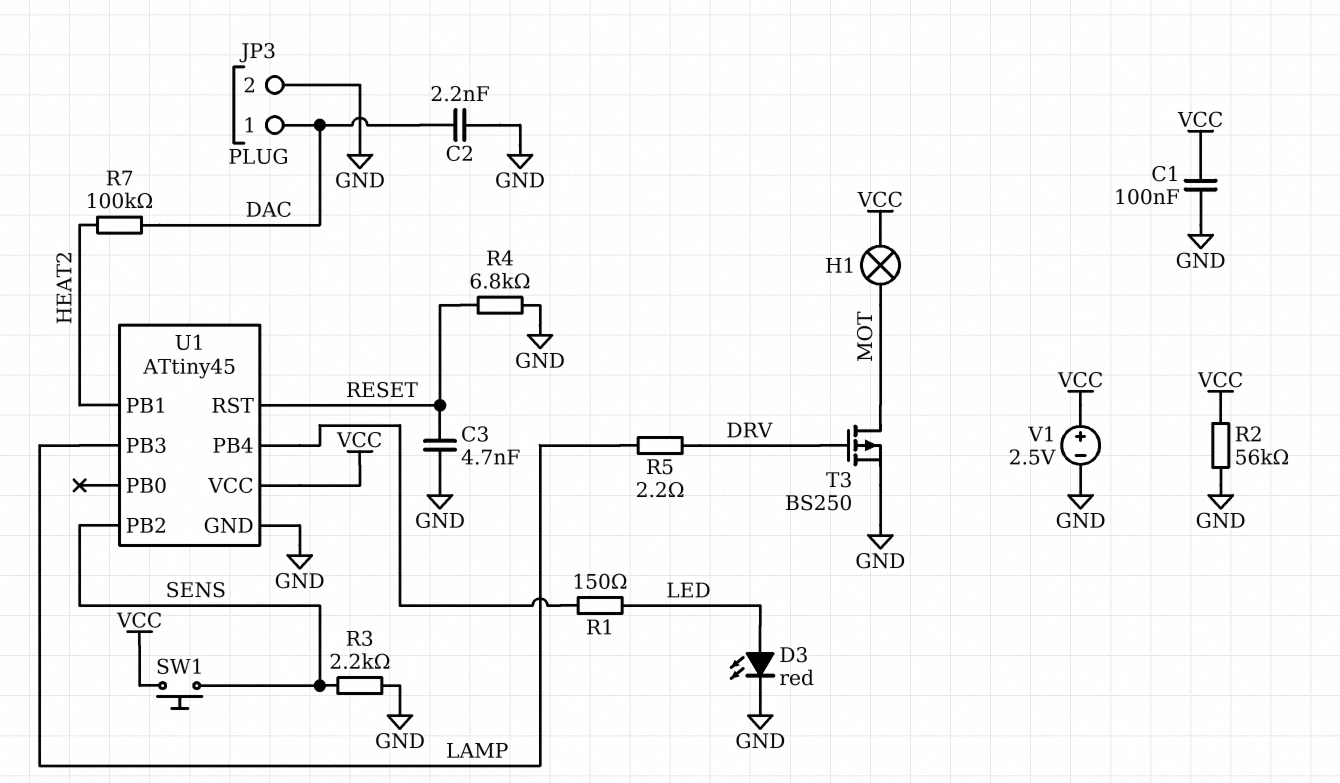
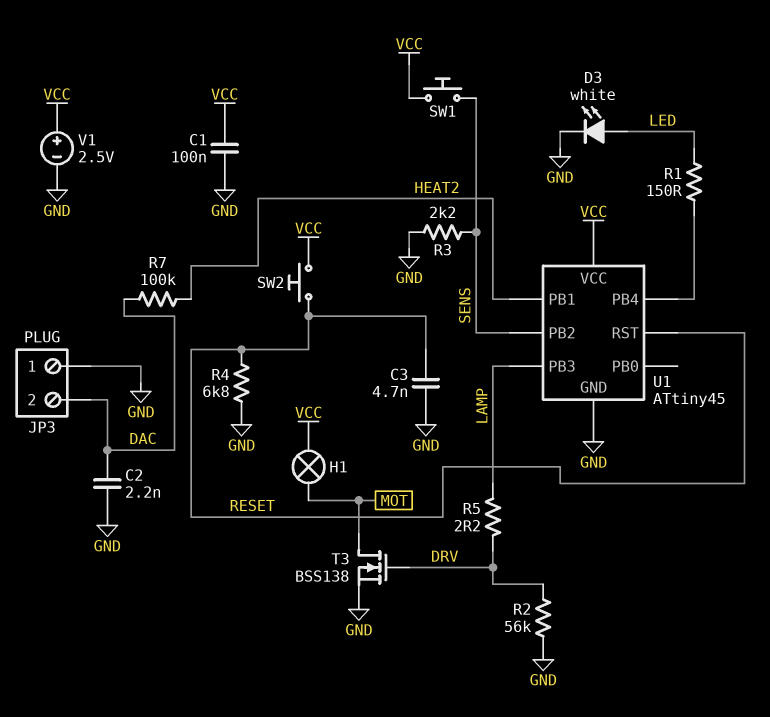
D3: LED red (A LED, K GND) -> LED white (A LED, K GND)
JP3 pin 1: DAC -> GND
JP3 pin 2: GND -> DAC
R2: 56k (GND, VCC) -> 56k (DRV, GND)
SW2: none -> button (RESET, VCC)
T3: PMOS BS250 (G DRV, D MOT, S GND) -> NMOS BSS138 (G DRV, D MOT, S GND)

